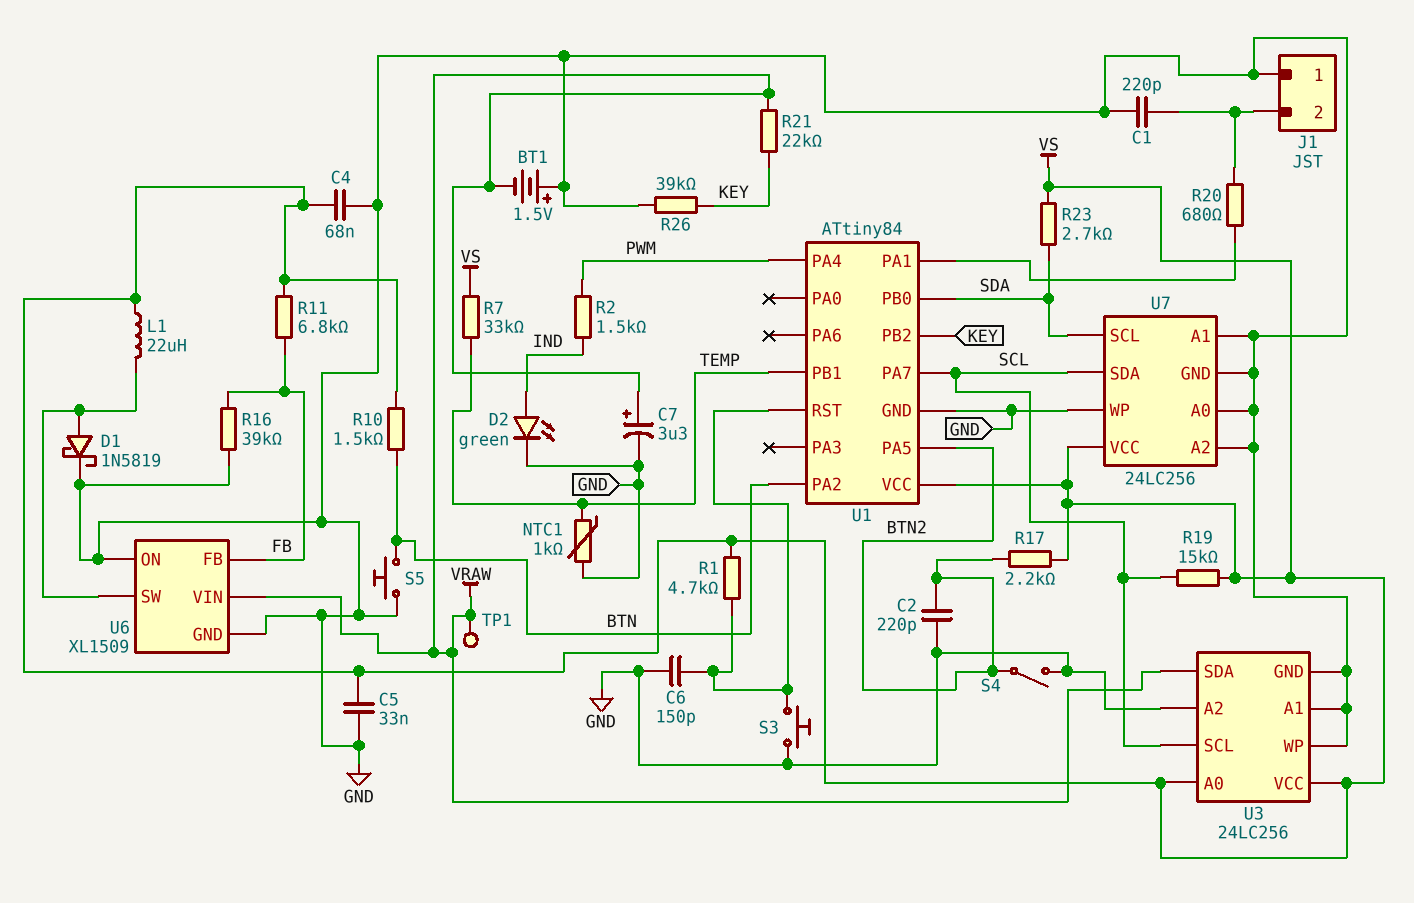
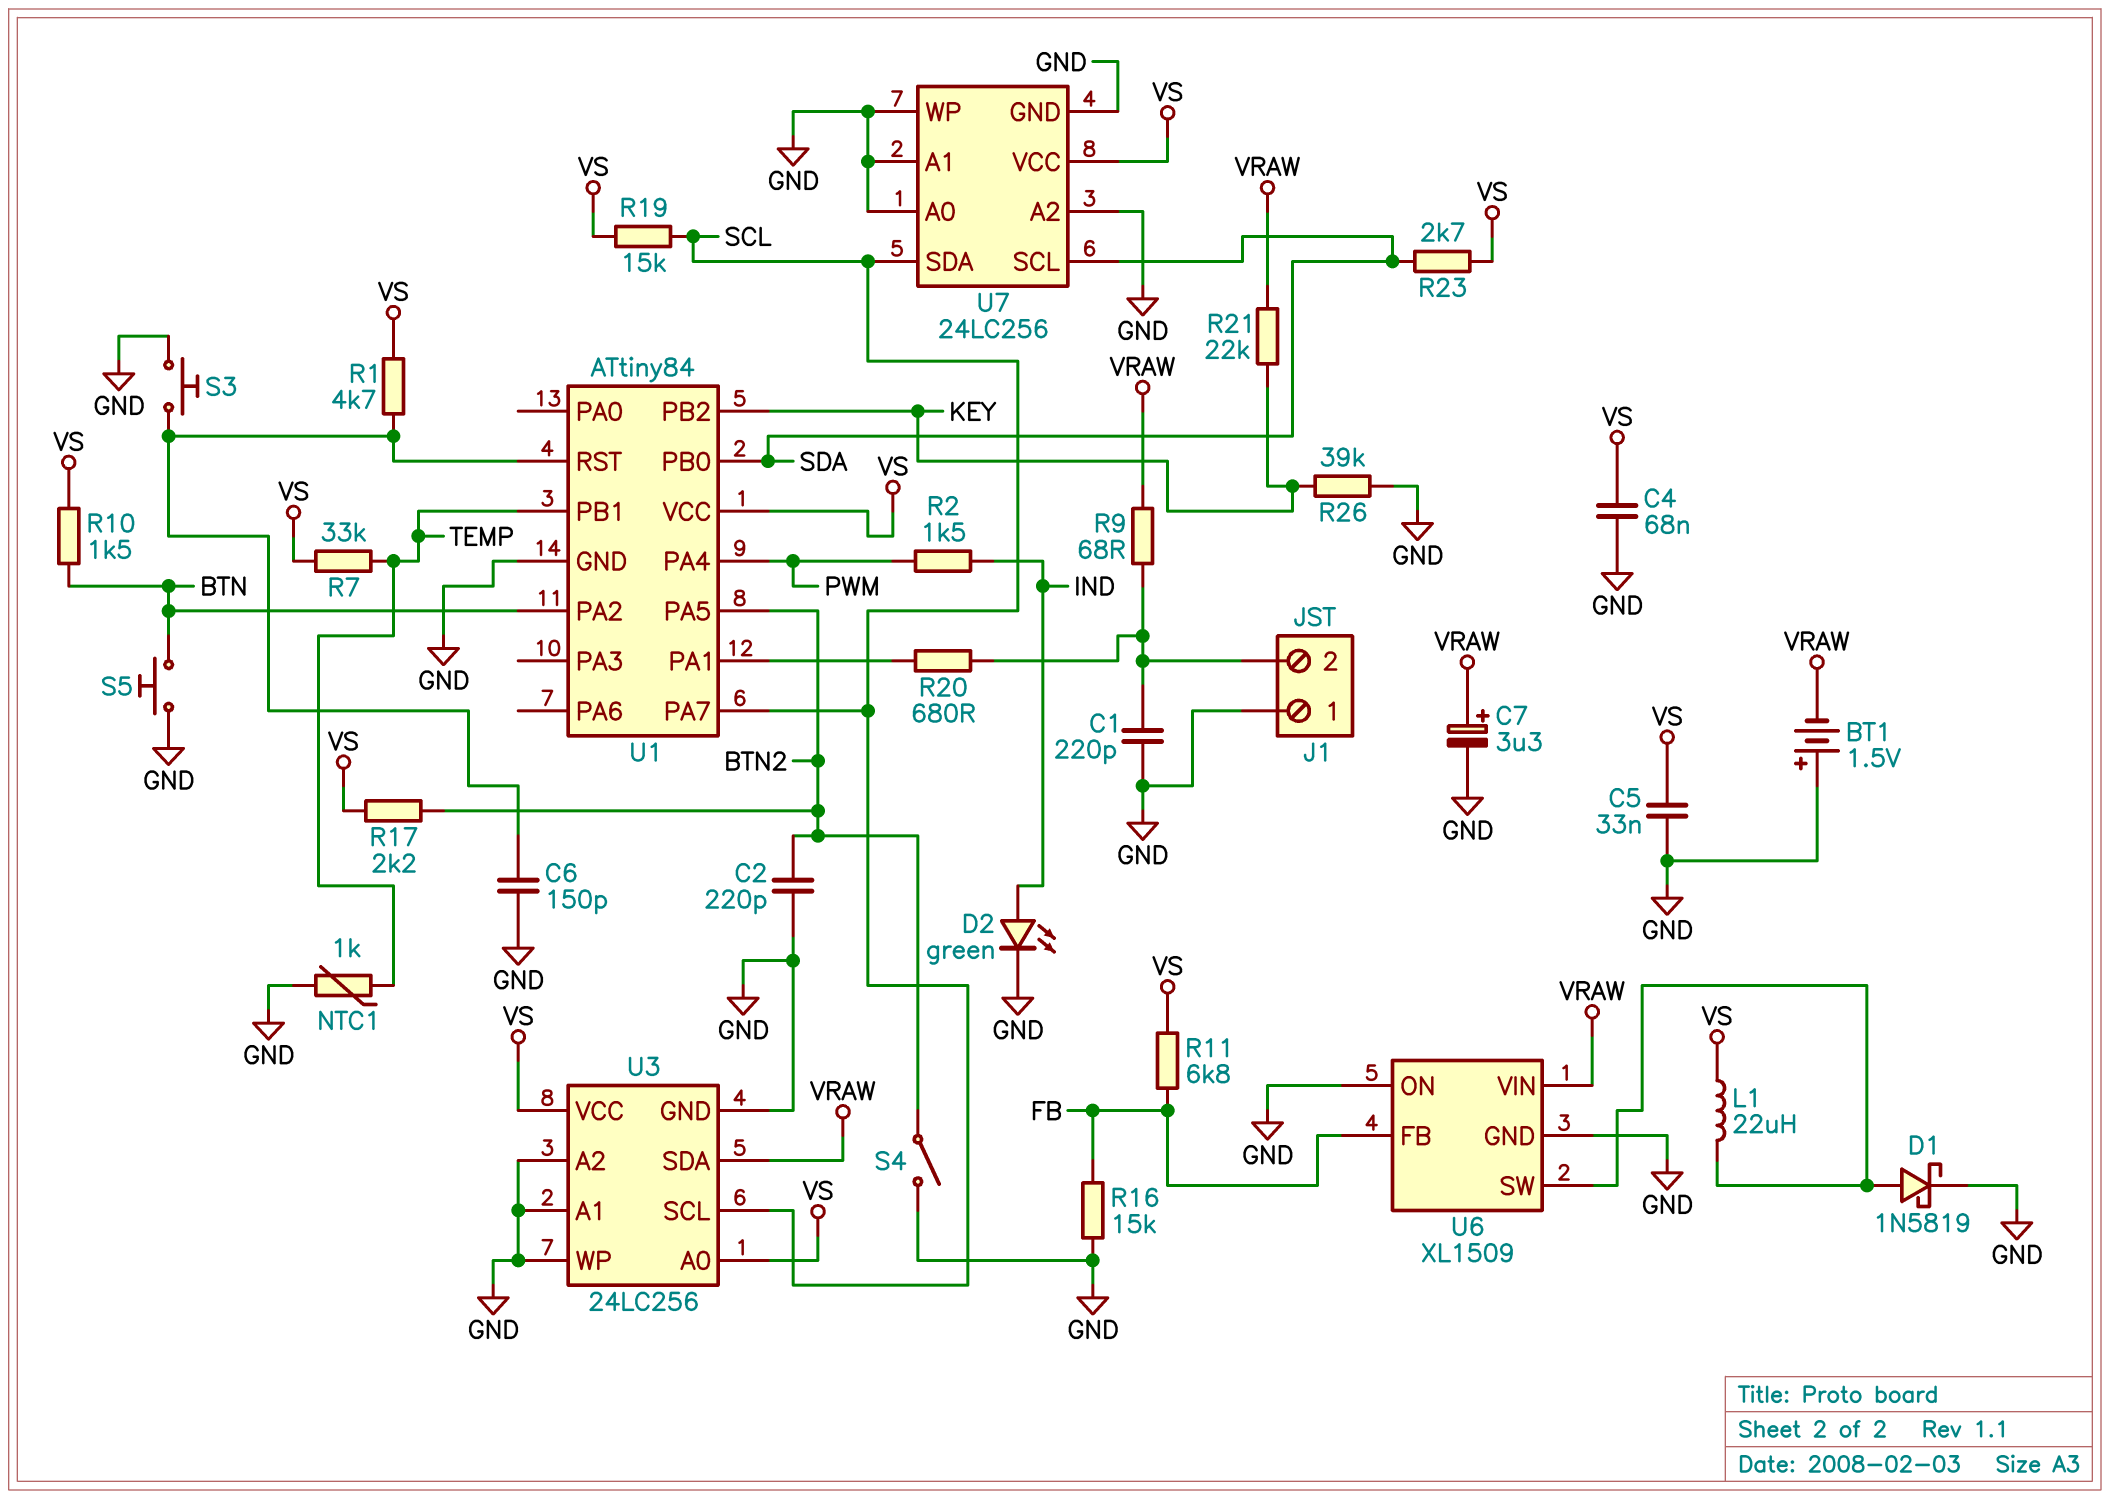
R9: none -> 68 (J1/2, VRAW)
R16: 39k (FB, GND) -> 15k (FB, GND)
TP1: test point (VRAW) -> none

